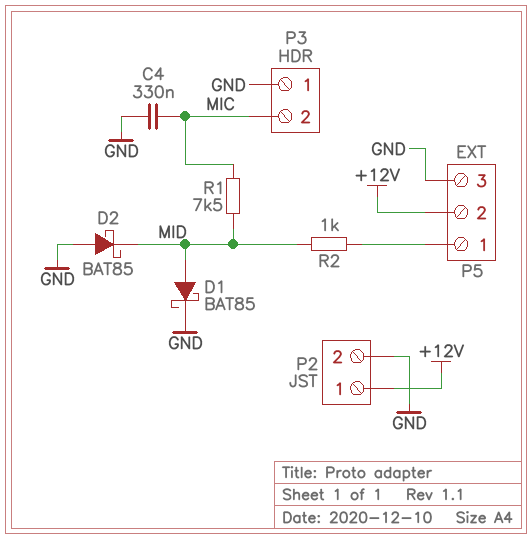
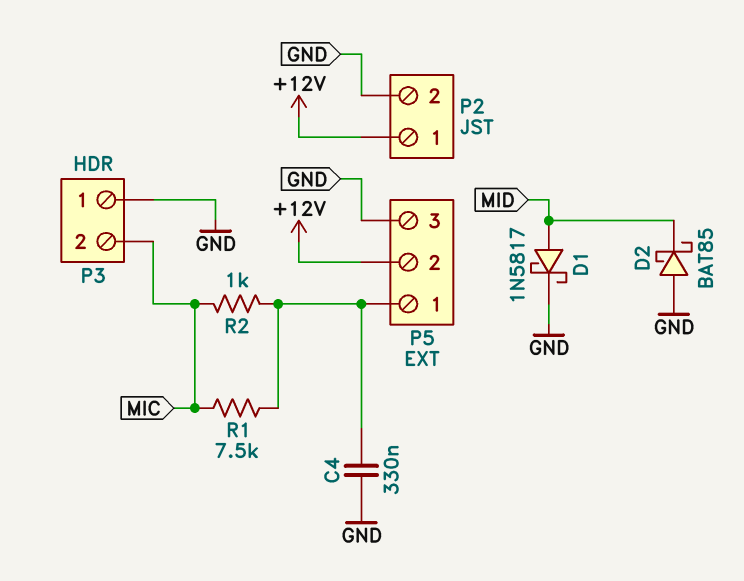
C4: 330nF (GND, MIC) -> 330nF (GND, P5/1)
D1: schottky BAT85 (A MID, K GND) -> schottky 1N5817 (A MID, K GND)
R1: 7.5k (MIC, MID) -> 7.5k (MIC, P5/1)
R2: 1k (MID, P5/1) -> 1k (MIC, P5/1)

